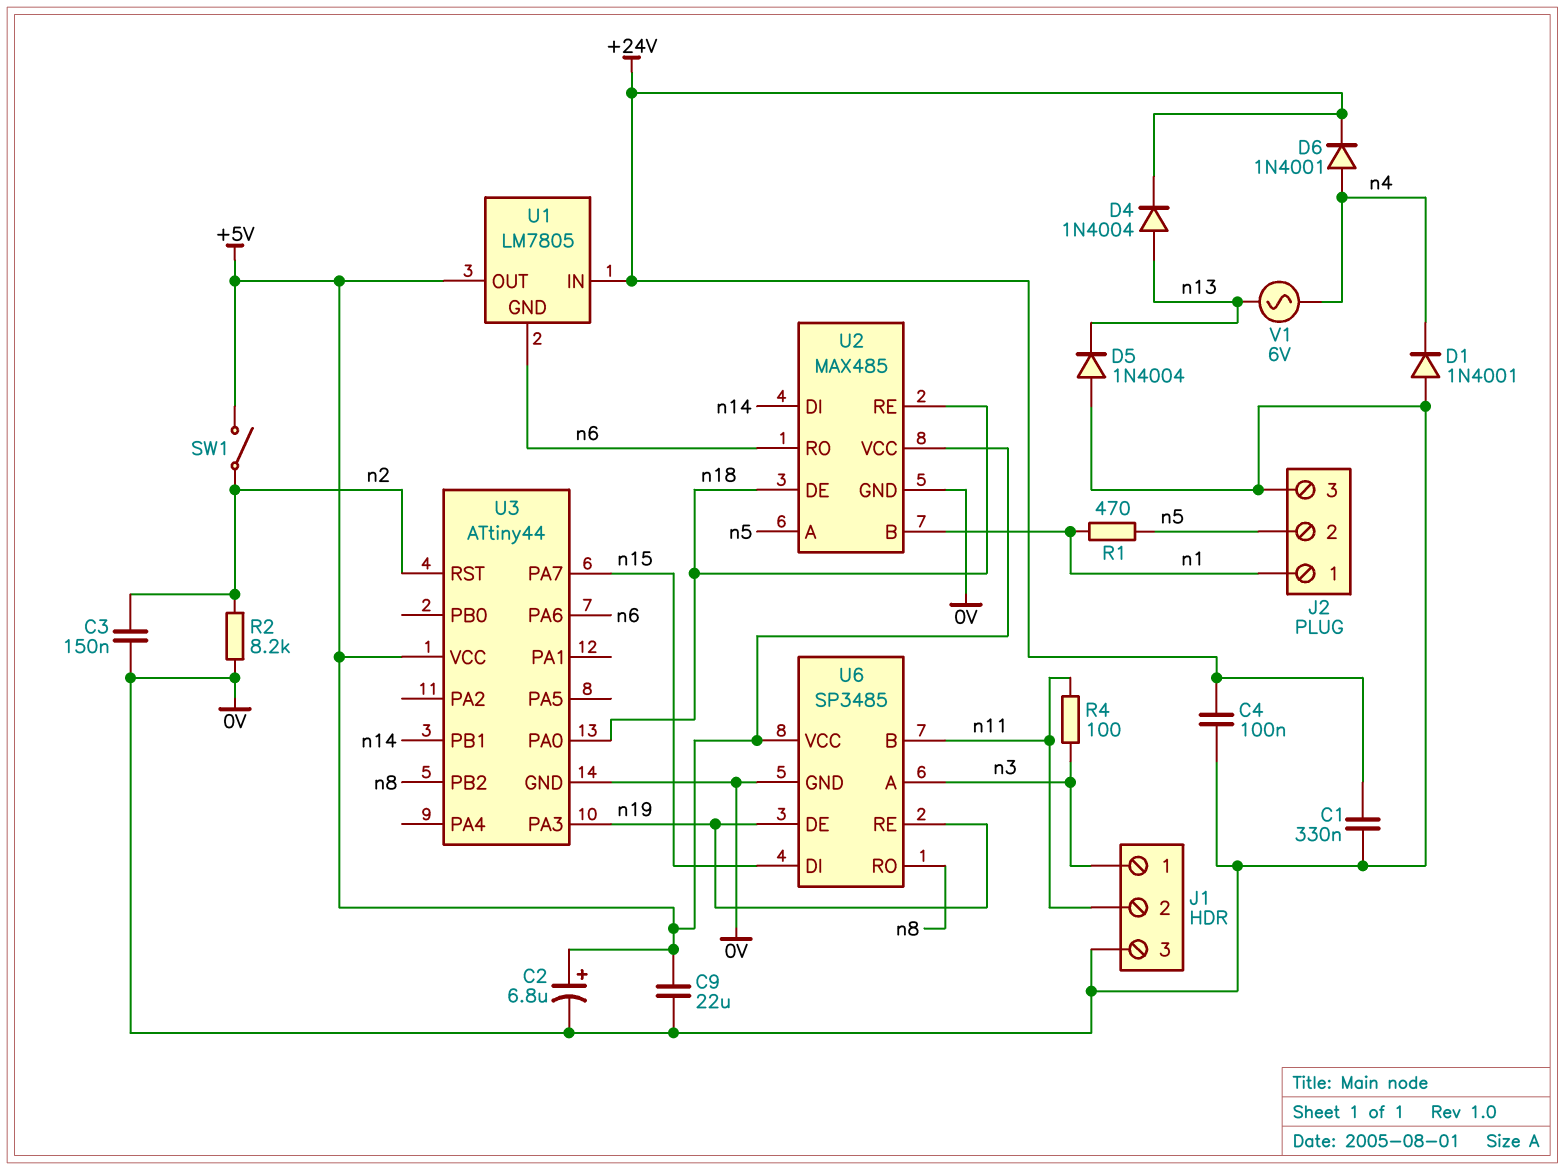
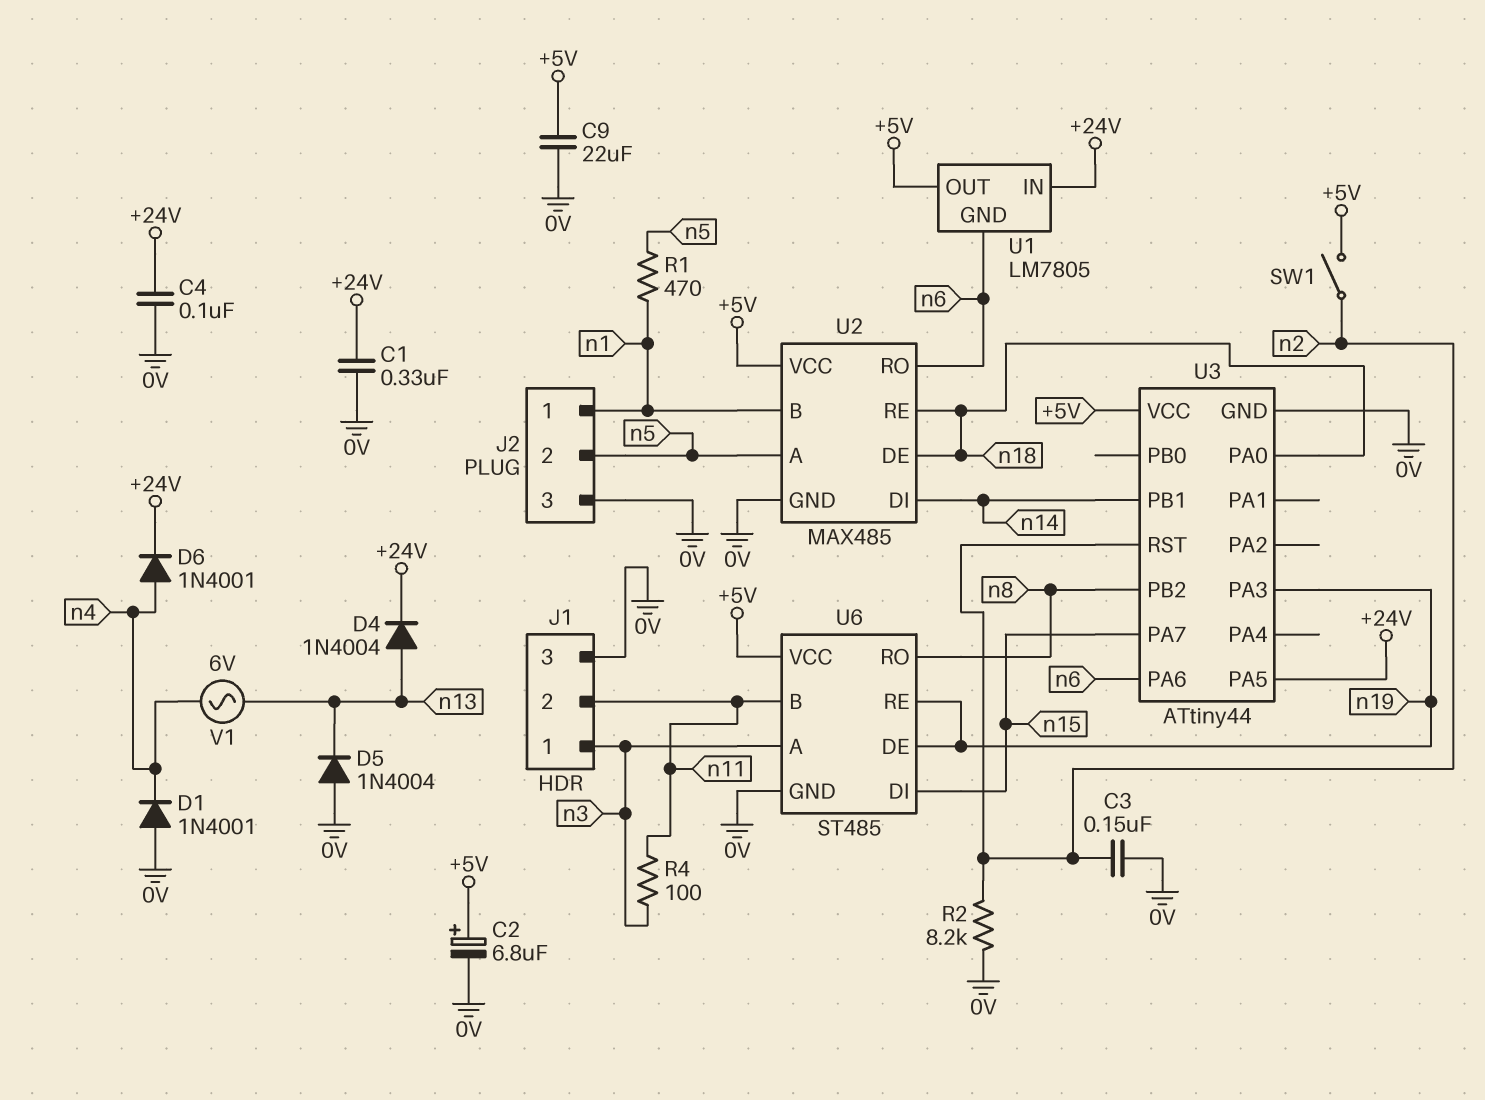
U3 pin PA5: none -> +24V
U6: SP3485 -> ST485

